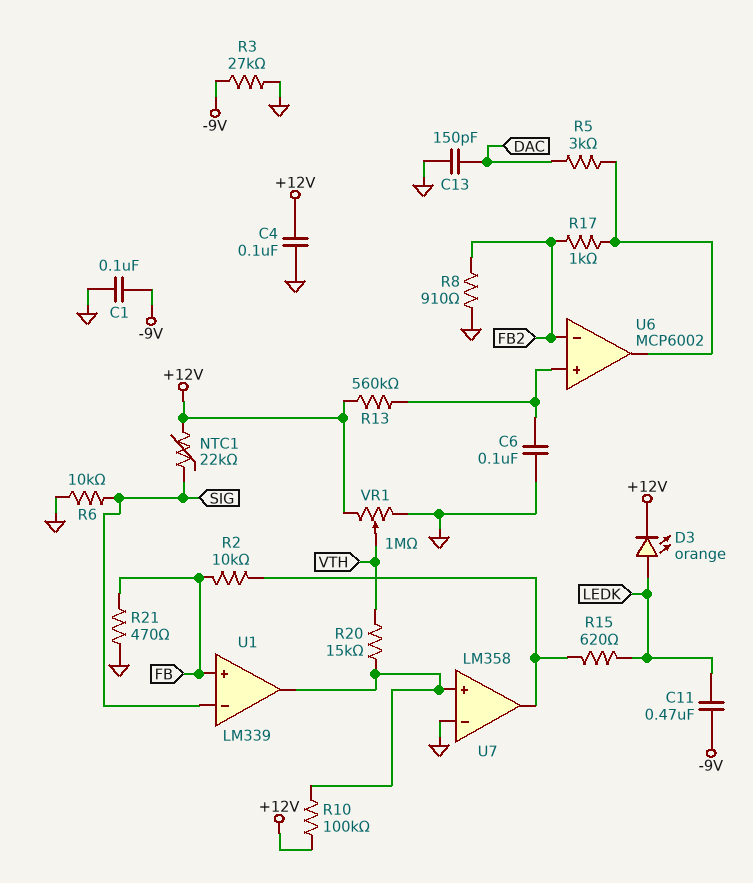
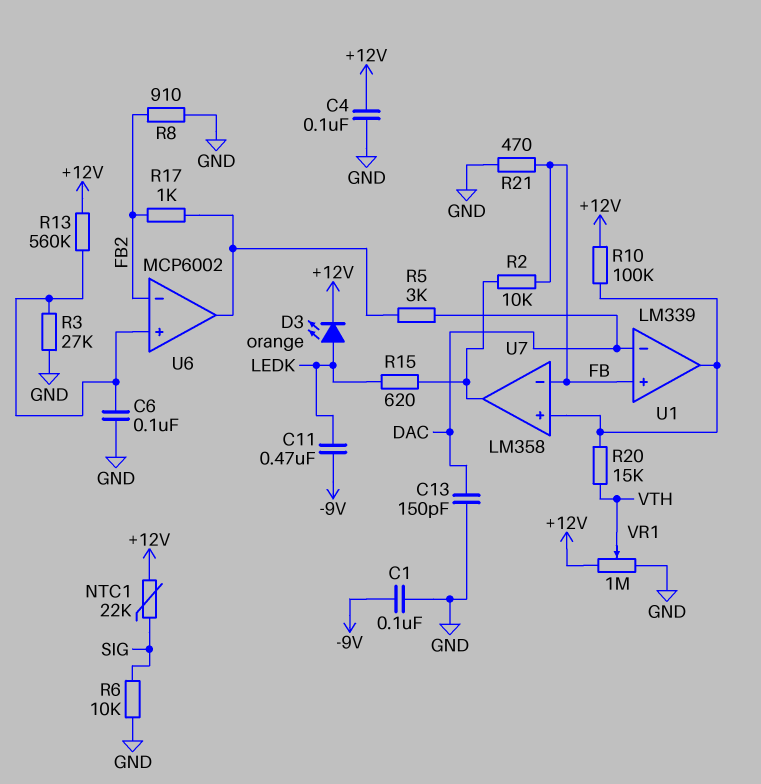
R3: 27k (-9V, GND) -> 27k (GND, U6/in+)
U1 pin in-: SIG -> DAC
U7 pin in-: GND -> FB

